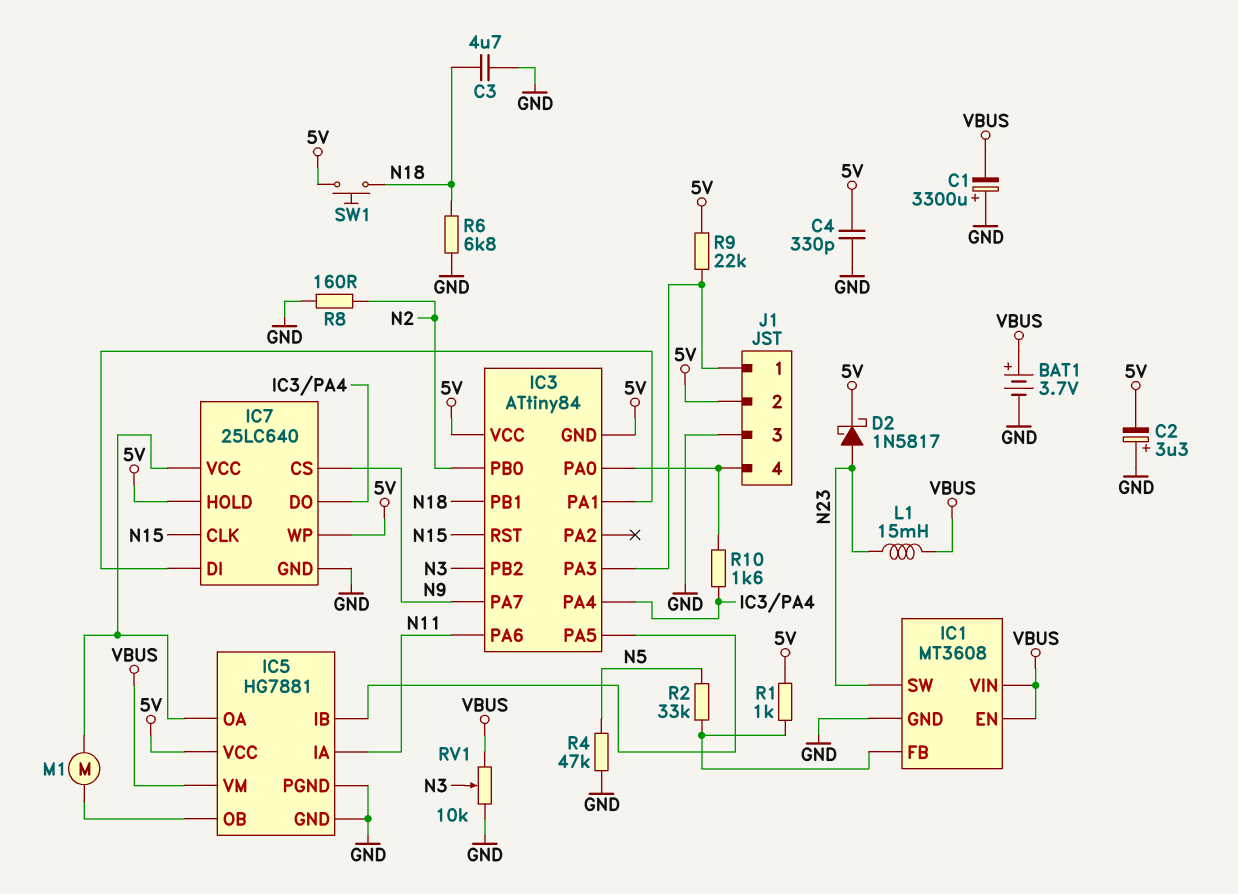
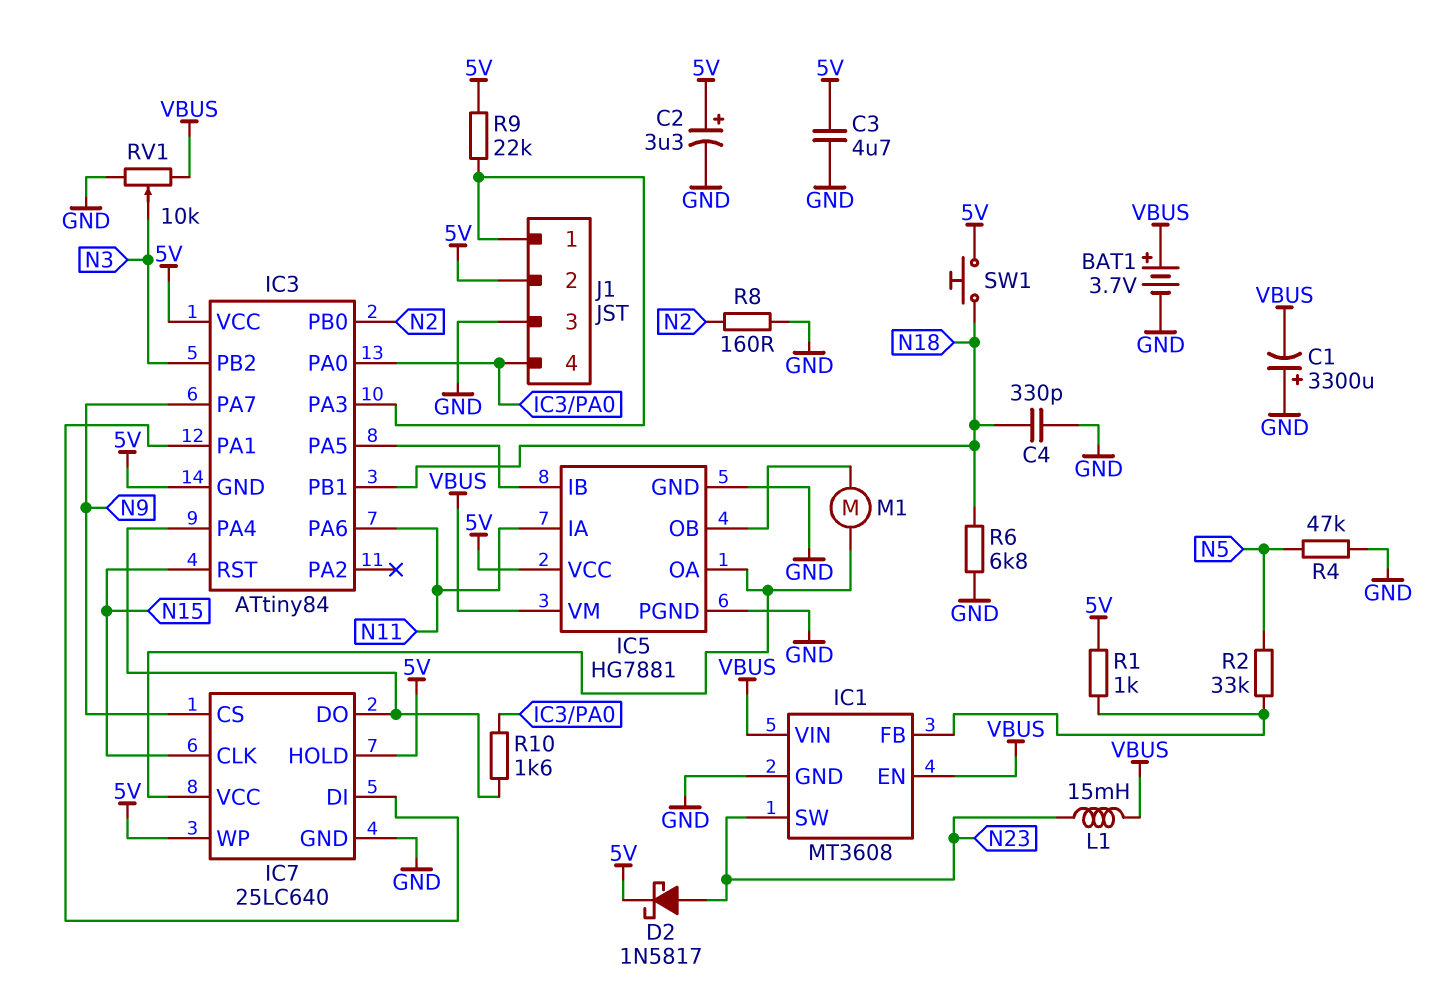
C2: 3.3uF (plus GND, minus 5V) -> 3.3uF (plus 5V, minus GND)
C3: 4.7uF (GND, N18) -> 4.7uF (5V, GND)
C4: 330pF (5V, GND) -> 330pF (GND, N18)

